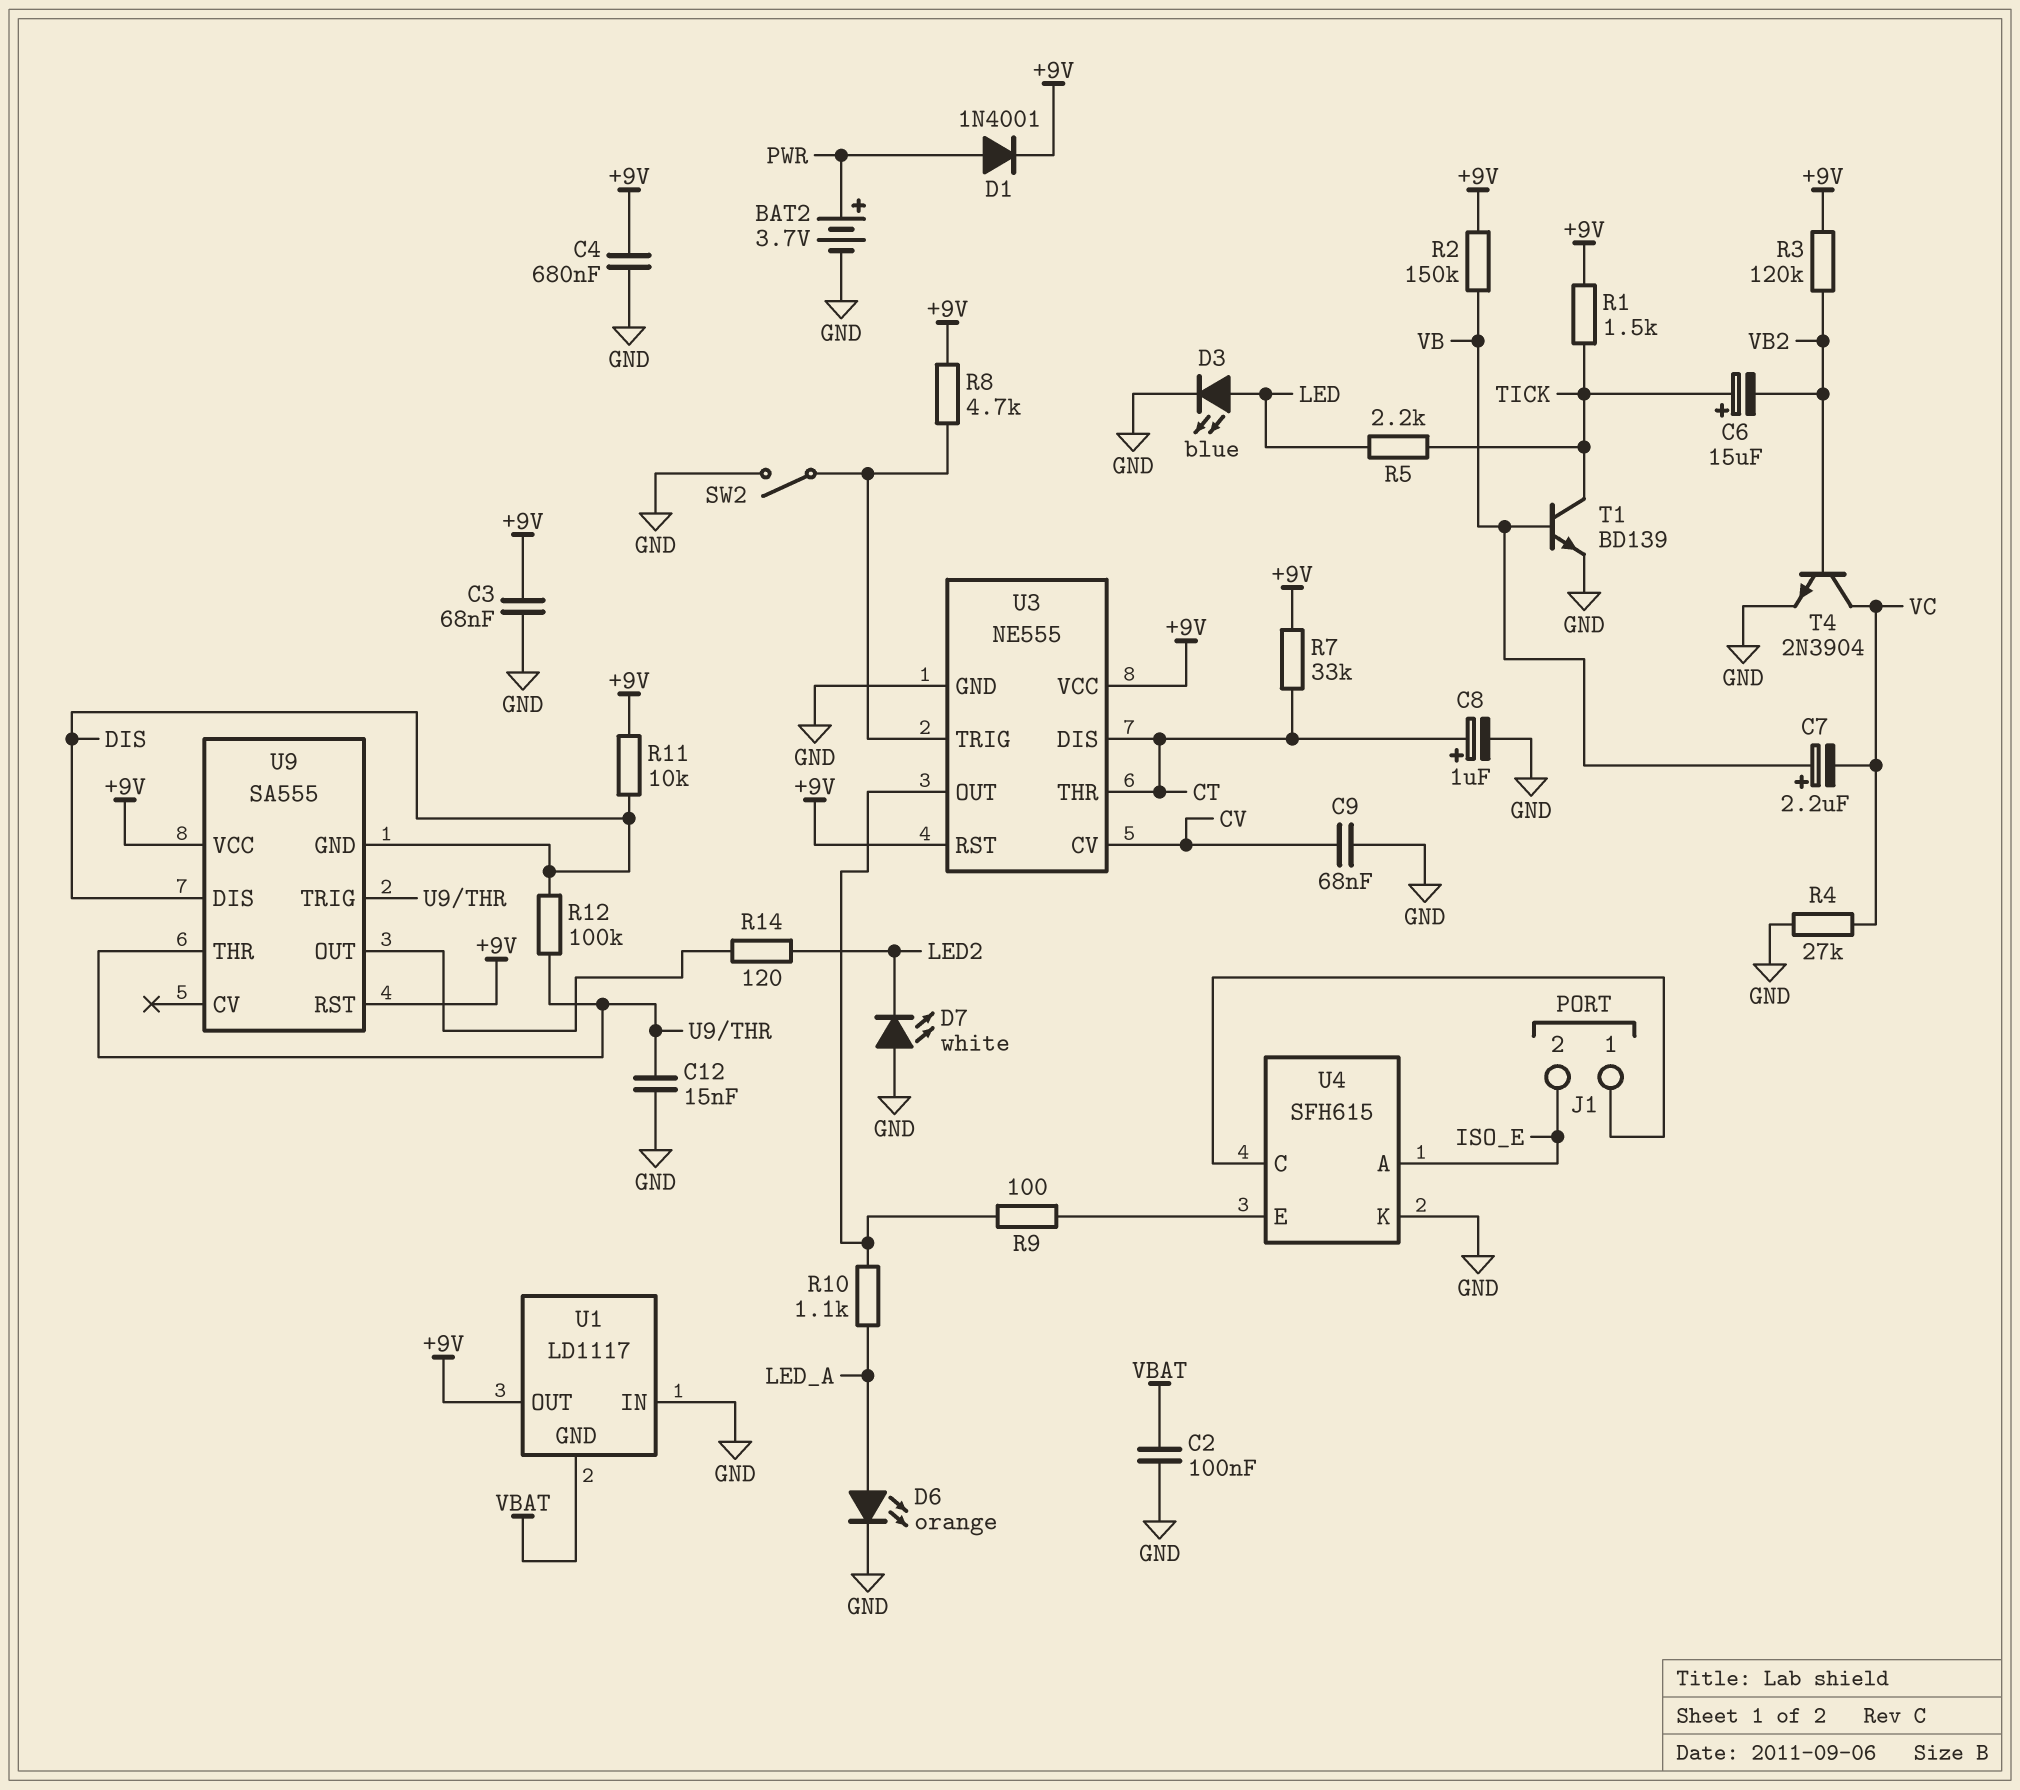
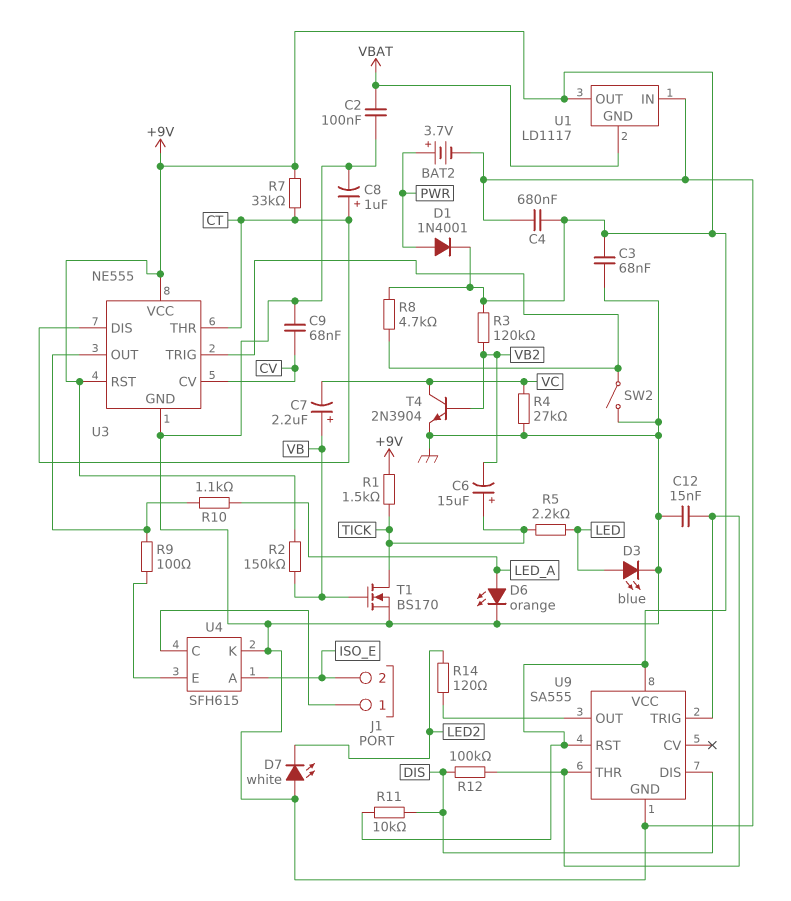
T1: NPN BD139 (B VB, C TICK, E GND) -> NMOS BS170 (G VB, D TICK, S GND)
U9 pin GND: DIS -> GND

